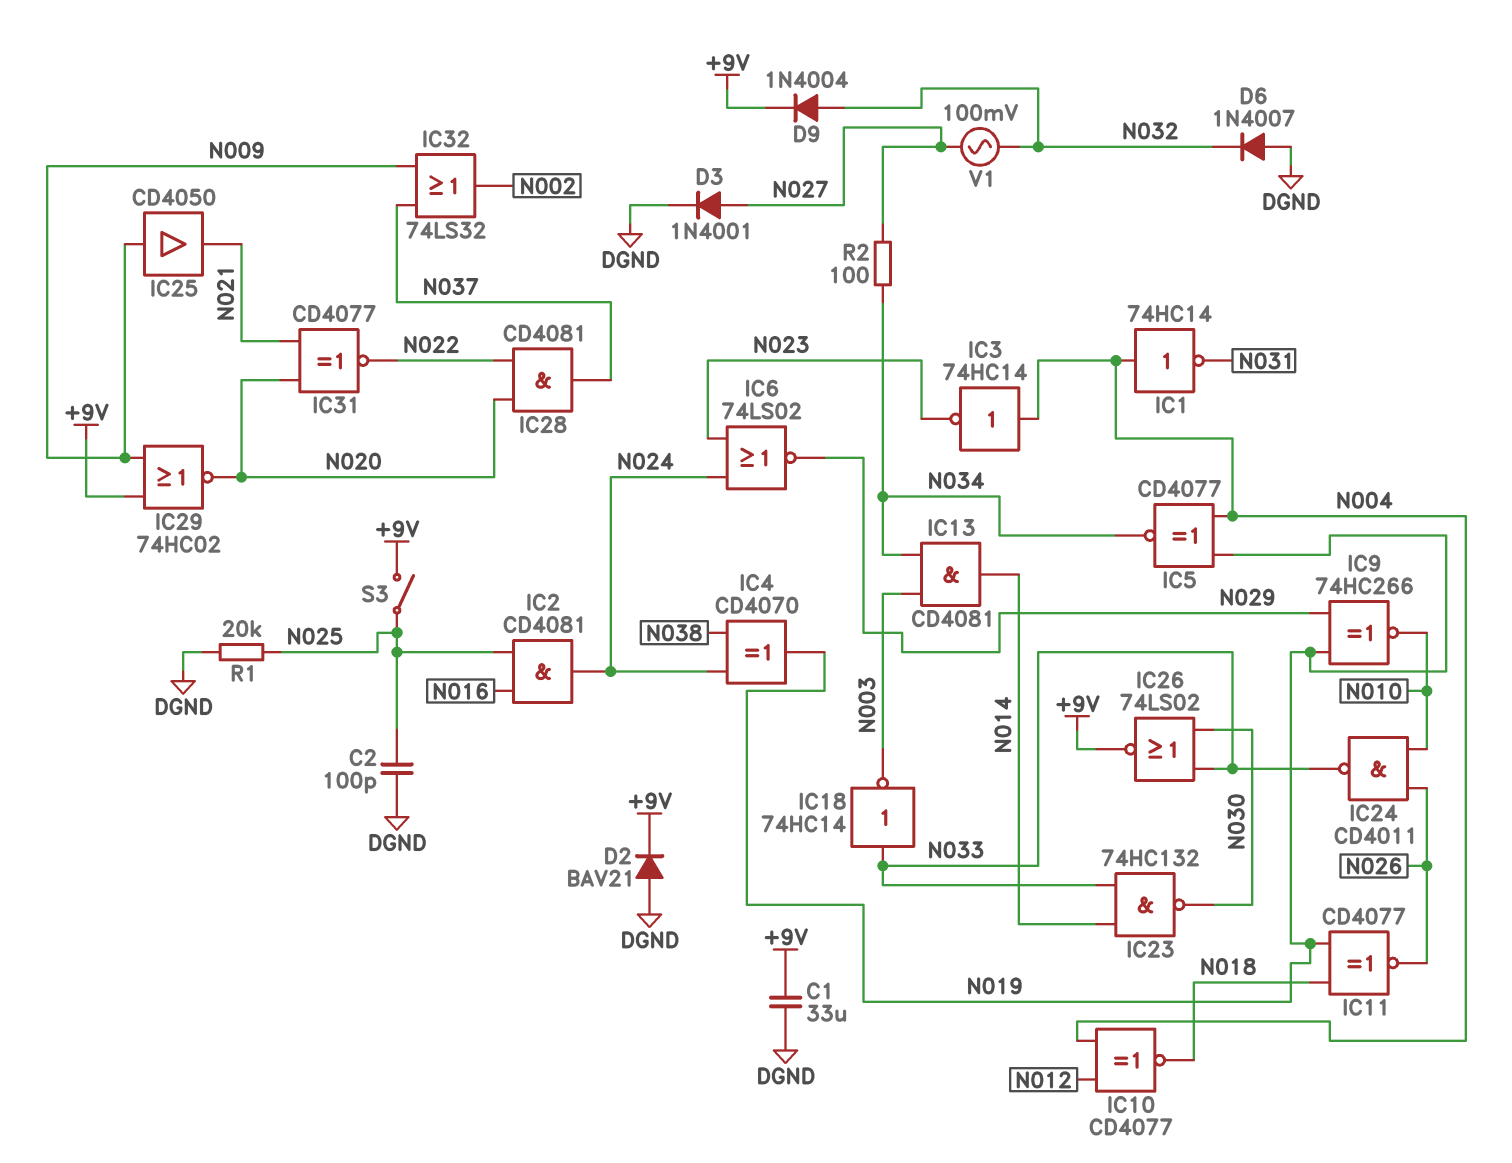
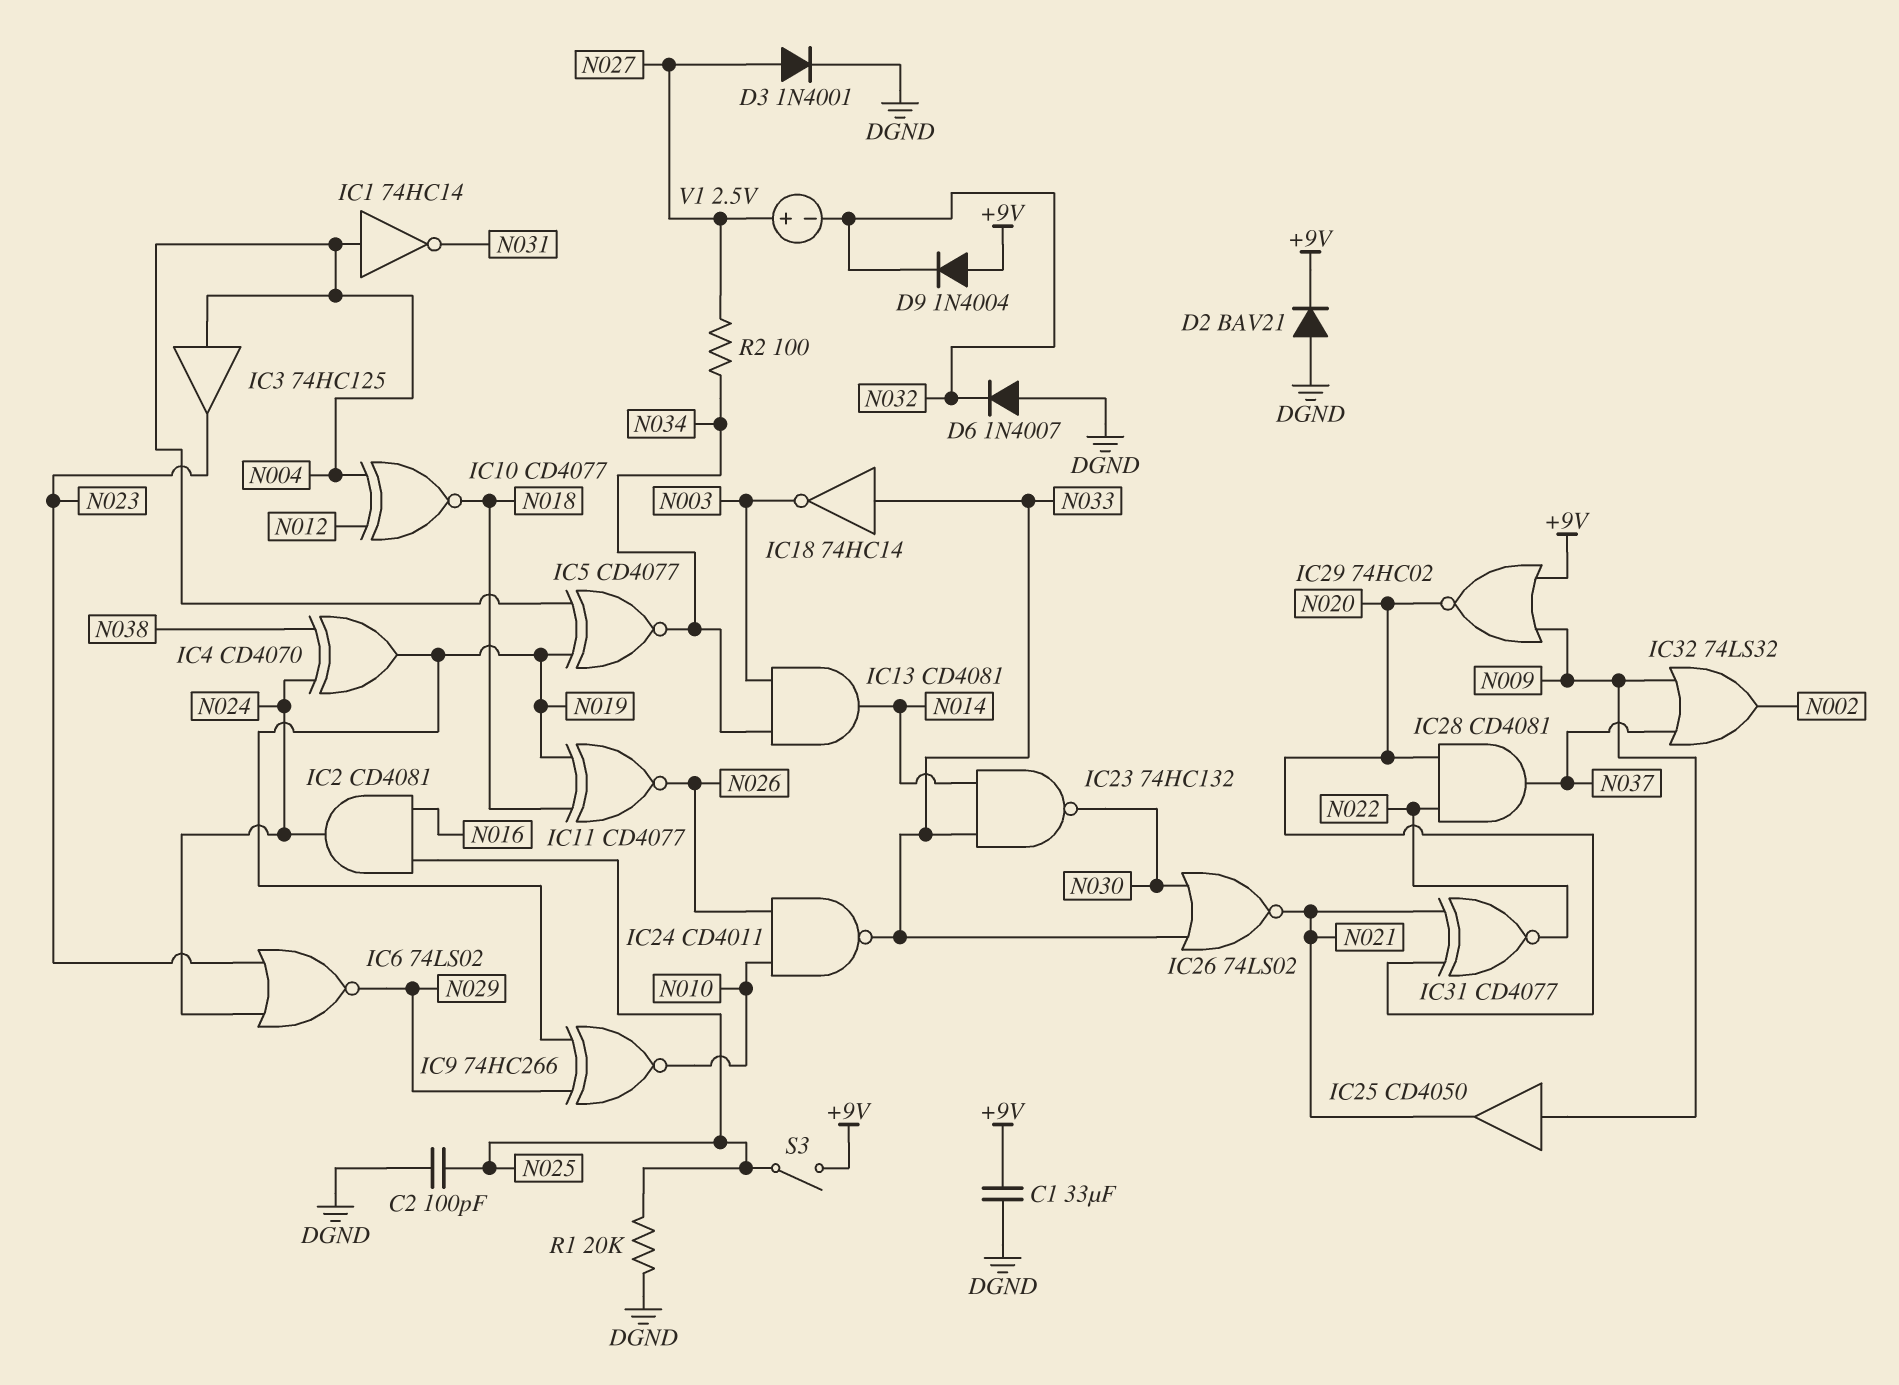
D9: diode 1N4004 (A N032, K +9V) -> diode 1N4004 (A +9V, K N032)
IC3: NOT 74HC14 (in N004, out N023) -> buffer 74HC125 (in N004, out N023)
IC26: NOR 74LS02 (in N030, in N033, out +9V) -> NOR 74LS02 (in N030, in N033, out N021)
V1: AC 100mV (N027, N032) -> 2.5V (plus N027, minus N032)

